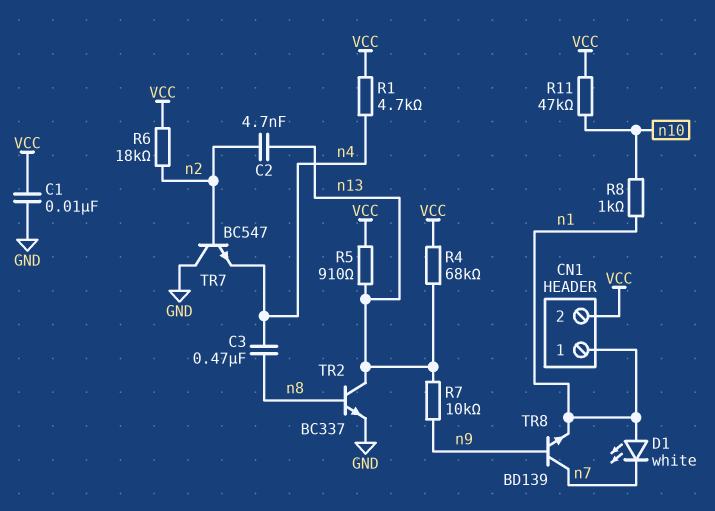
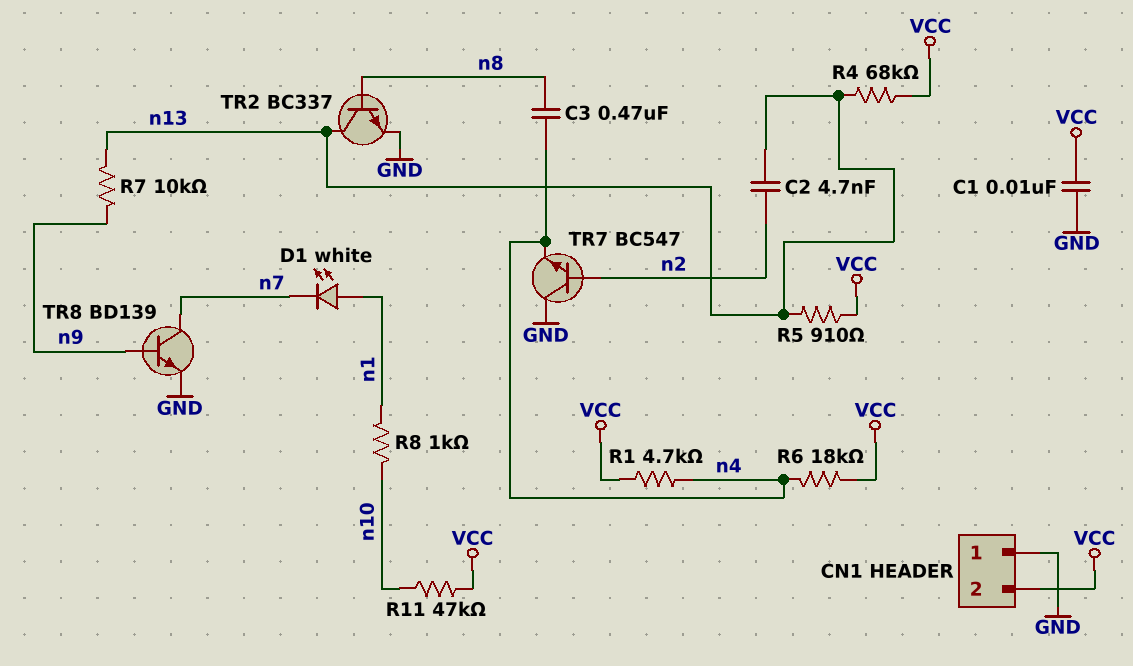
CN1 pin 1: n1 -> GND
R6: 18k (VCC, n2) -> 18k (VCC, n4)
TR8: NPN BD139 (B n9, C n7, E n1) -> NPN BD139 (B n9, C n7, E GND)

